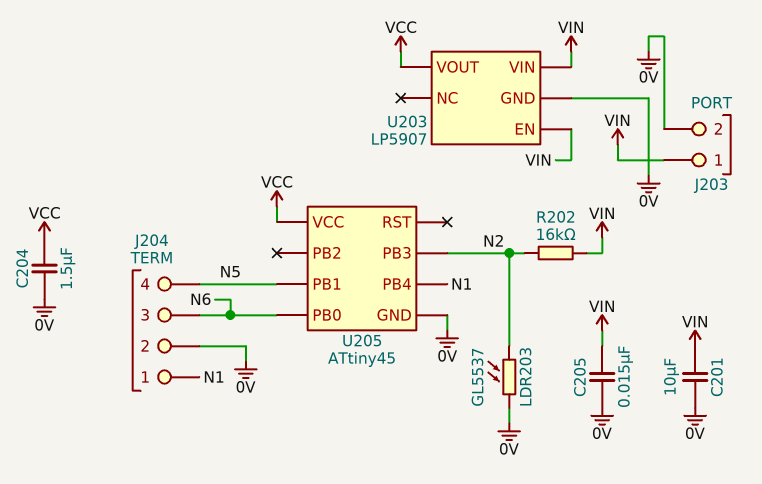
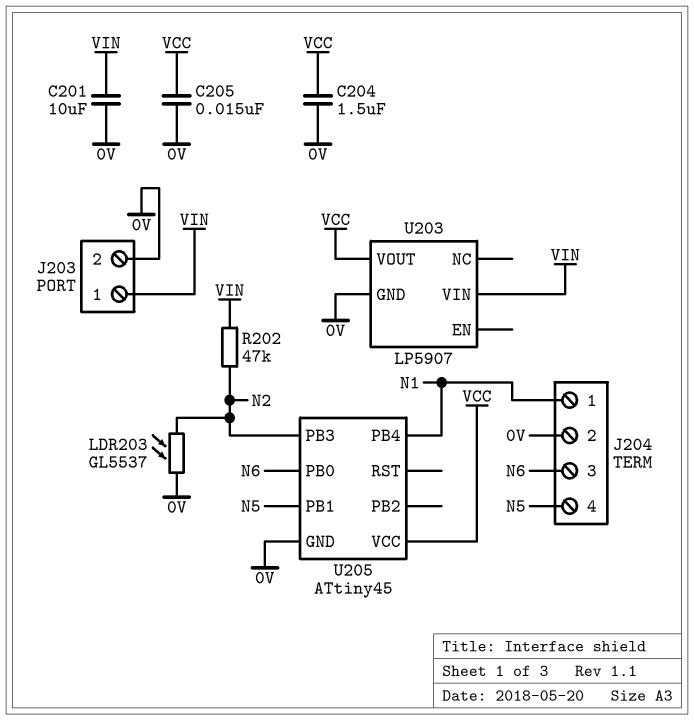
C205: 15nF (0V, VIN) -> 15nF (0V, VCC)
R202: 16k (N2, VIN) -> 47k (N2, VIN)
U203 pin EN: VIN -> none

